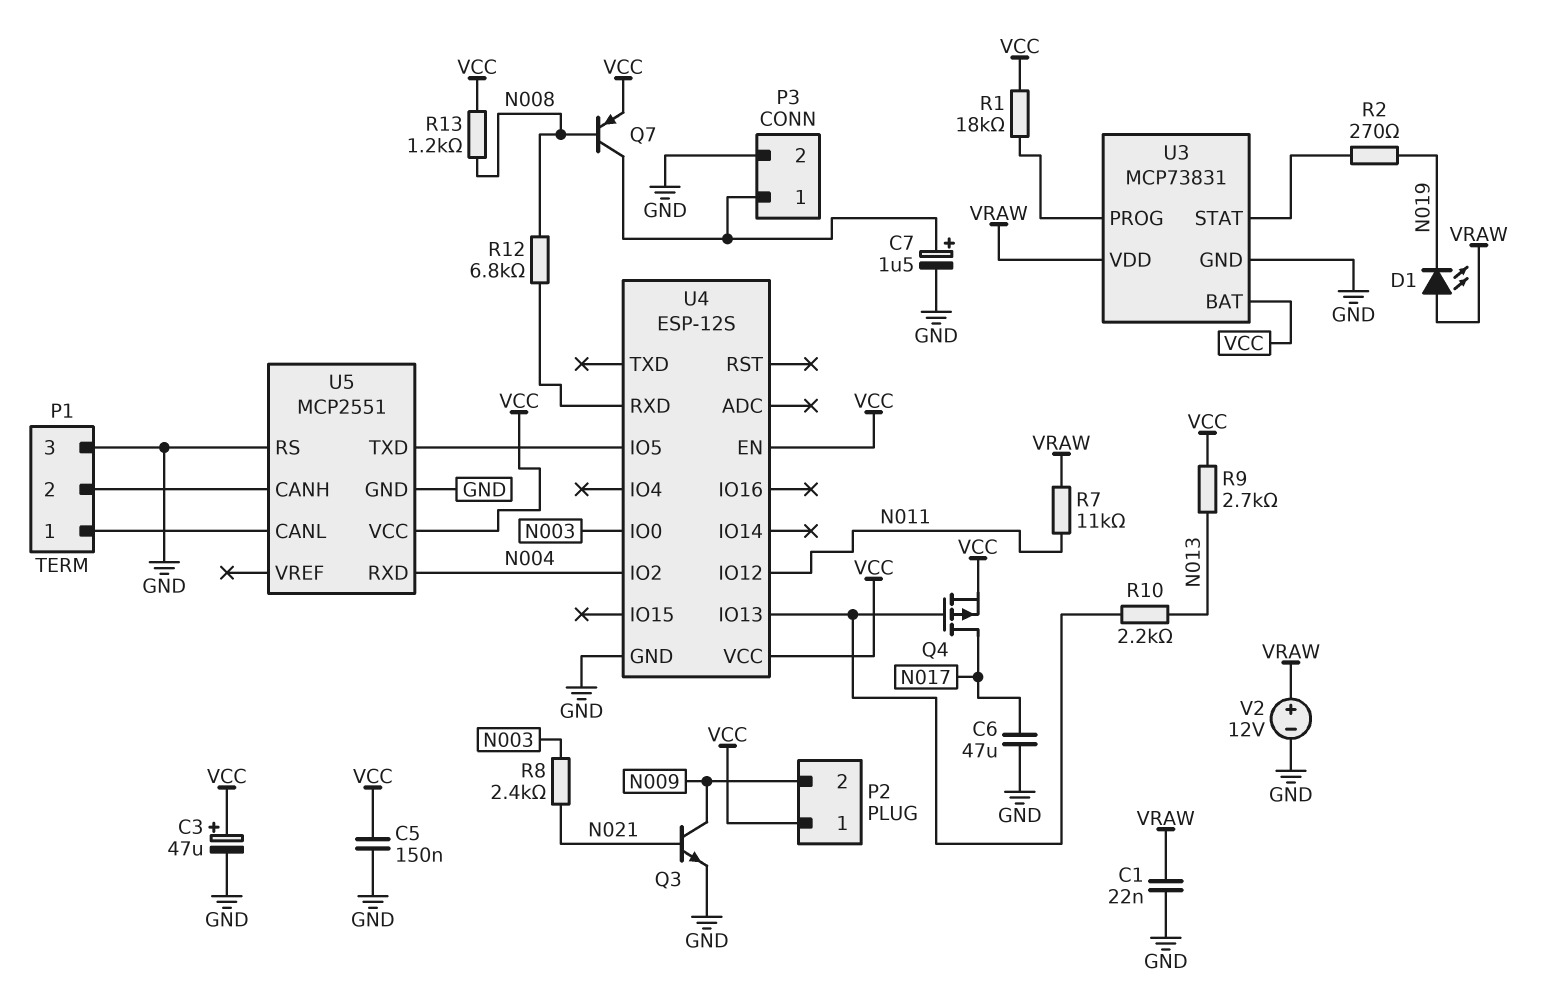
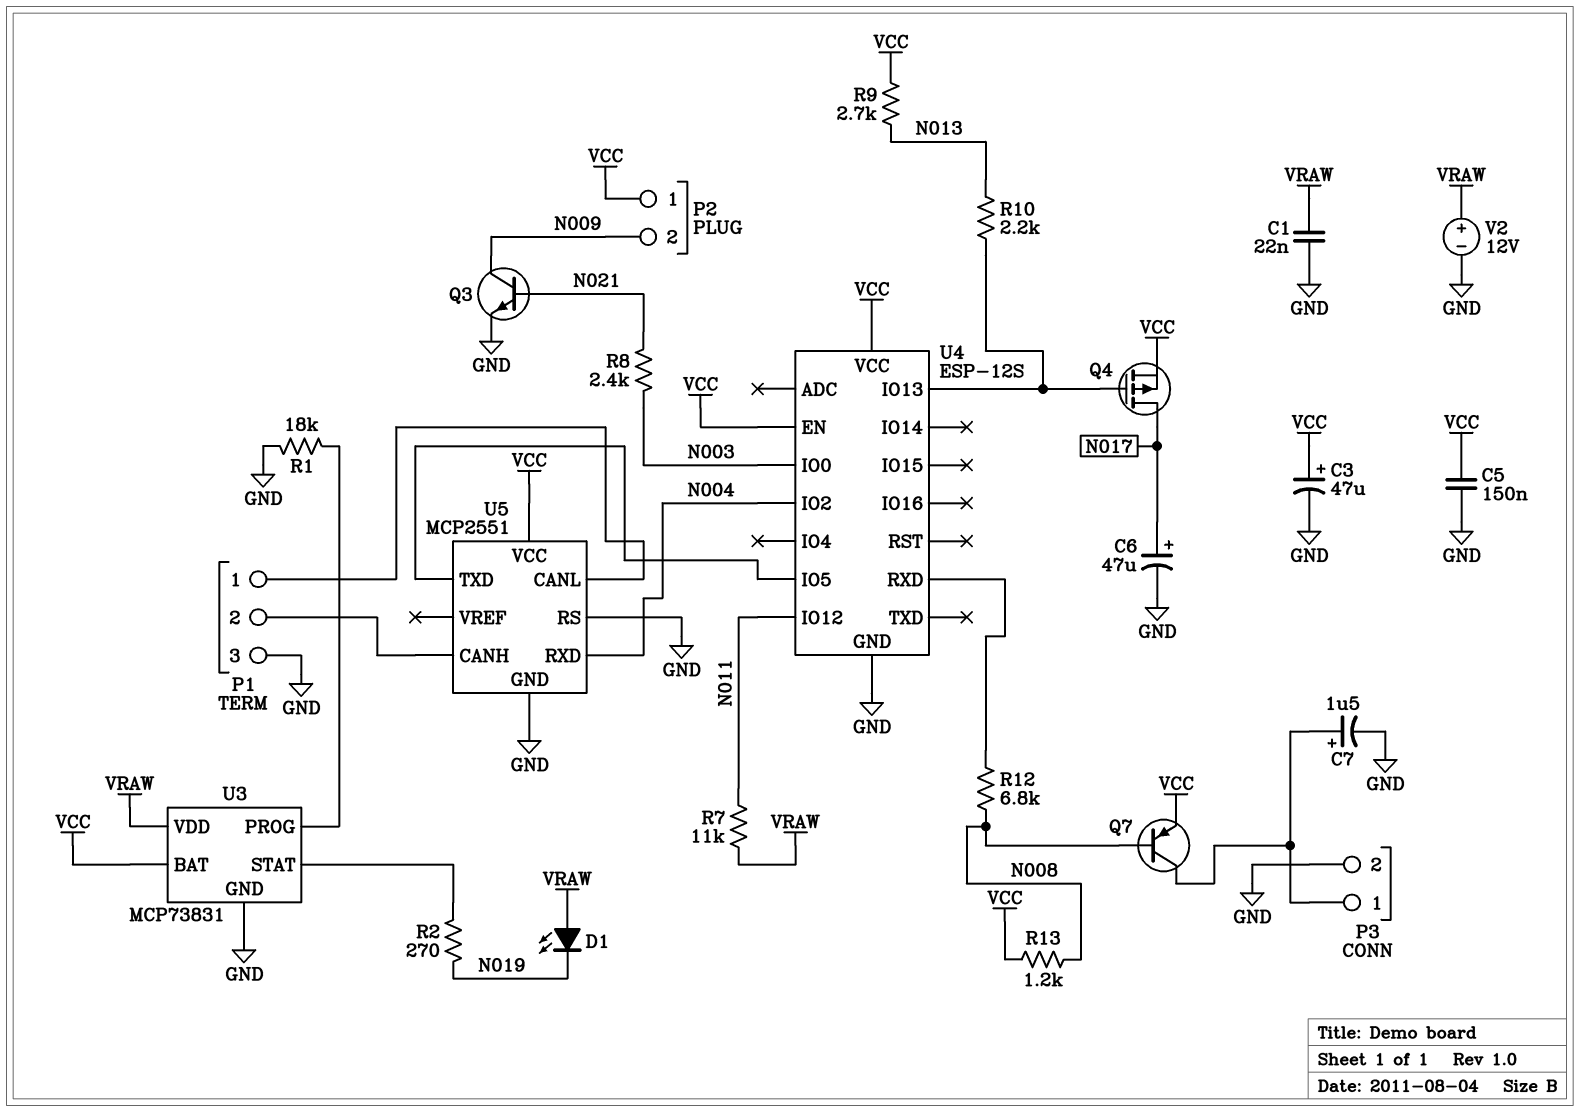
C6: 47uF (GND, N017) -> 47uF (plus N017, minus GND)
R1: 18k (U3/PROG, VCC) -> 18k (GND, U3/PROG)

